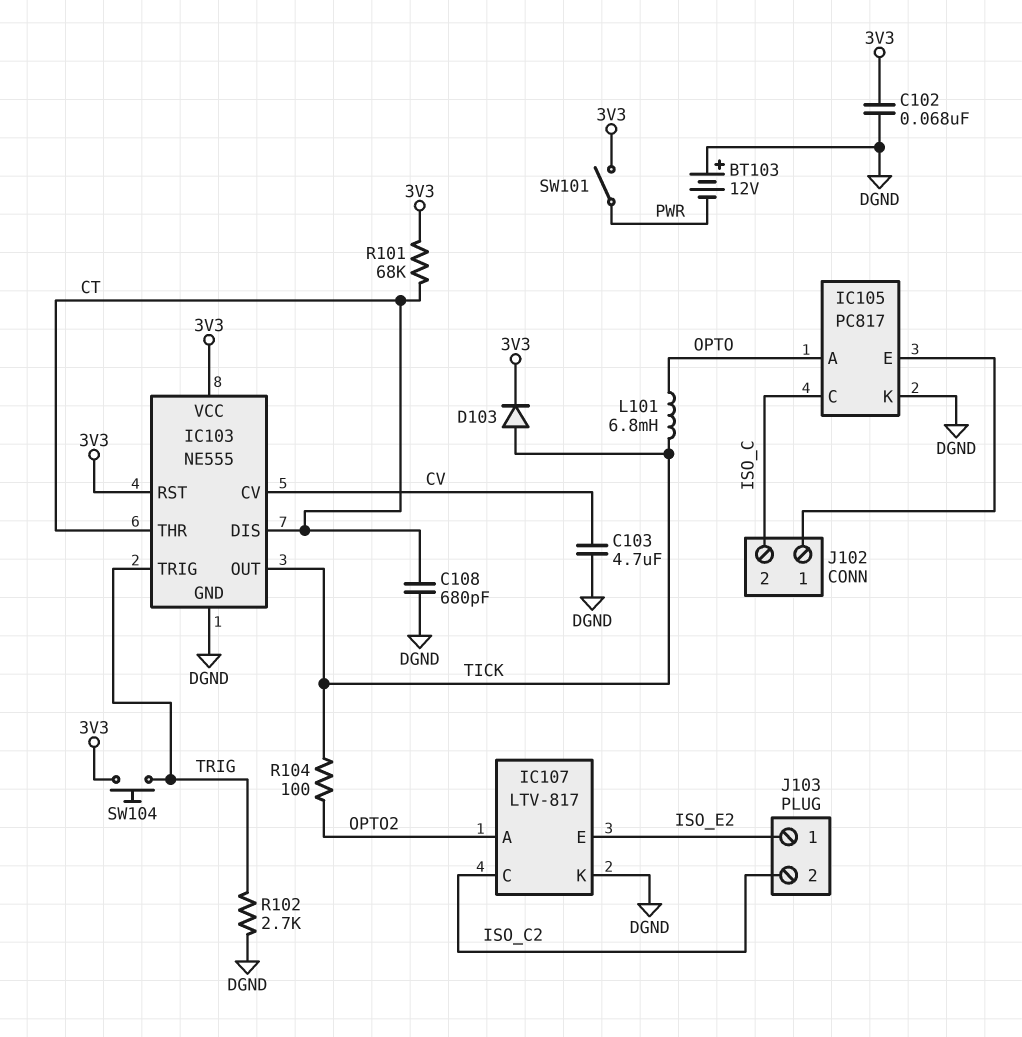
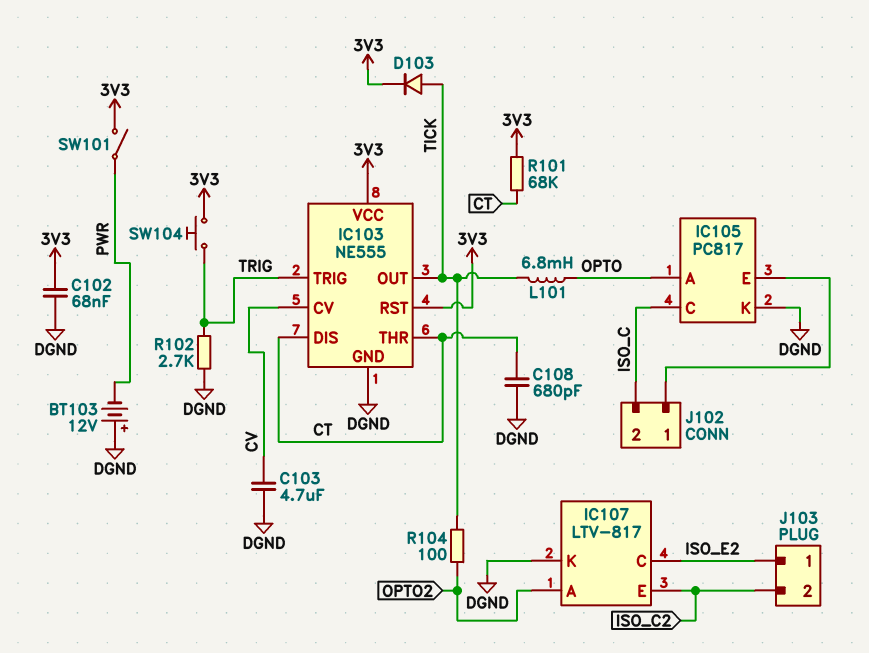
IC107 pin C: ISO_C2 -> ISO_E2
IC107 pin E: ISO_E2 -> ISO_C2

